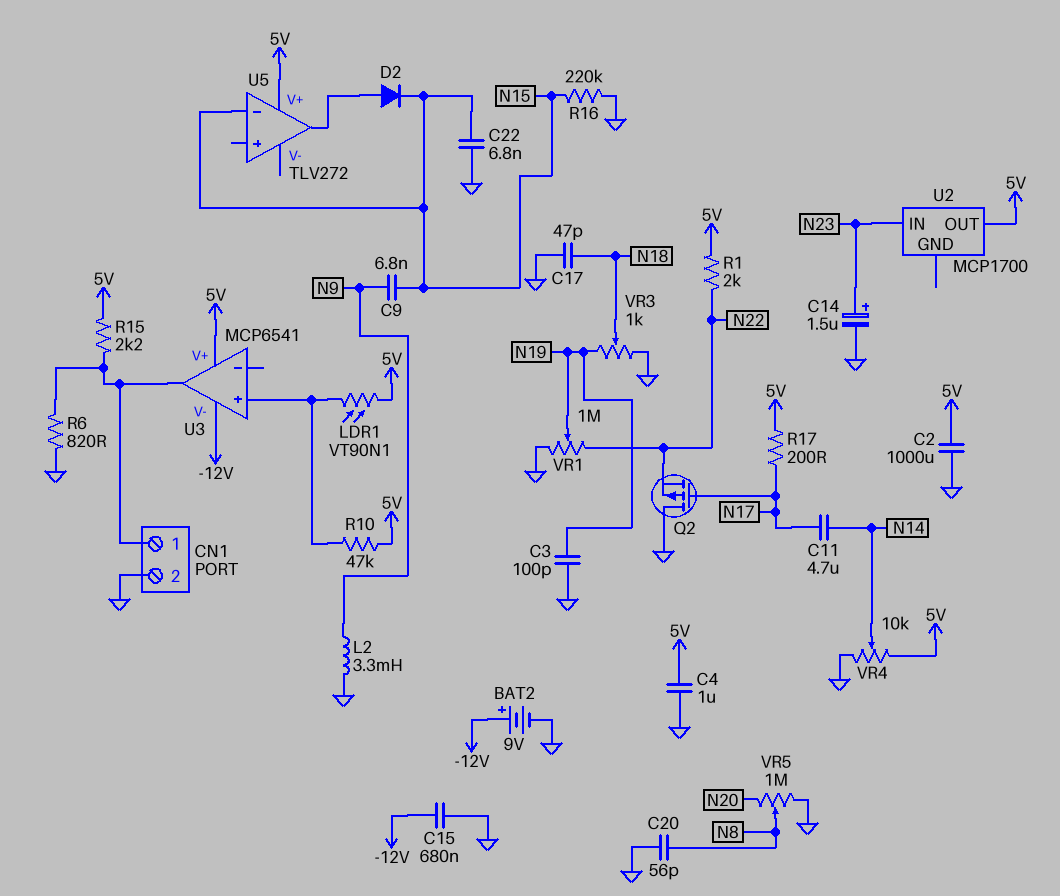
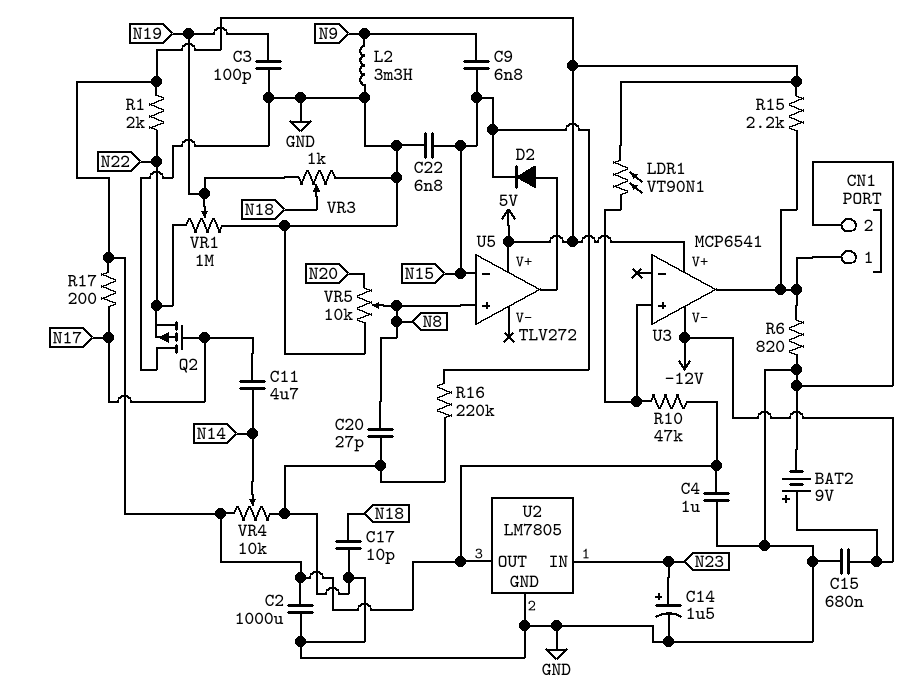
C17: 47pF (GND, N18) -> 10pF (GND, N18)
C20: 56pF (GND, N8) -> 27pF (GND, N8)
U2: MCP1700 -> LM7805
U2 pin GND: none -> GND
U5 pin in+: none -> N8
VR5: 1M (GND, N20, wiper N8) -> 10k (GND, N20, wiper N8)

